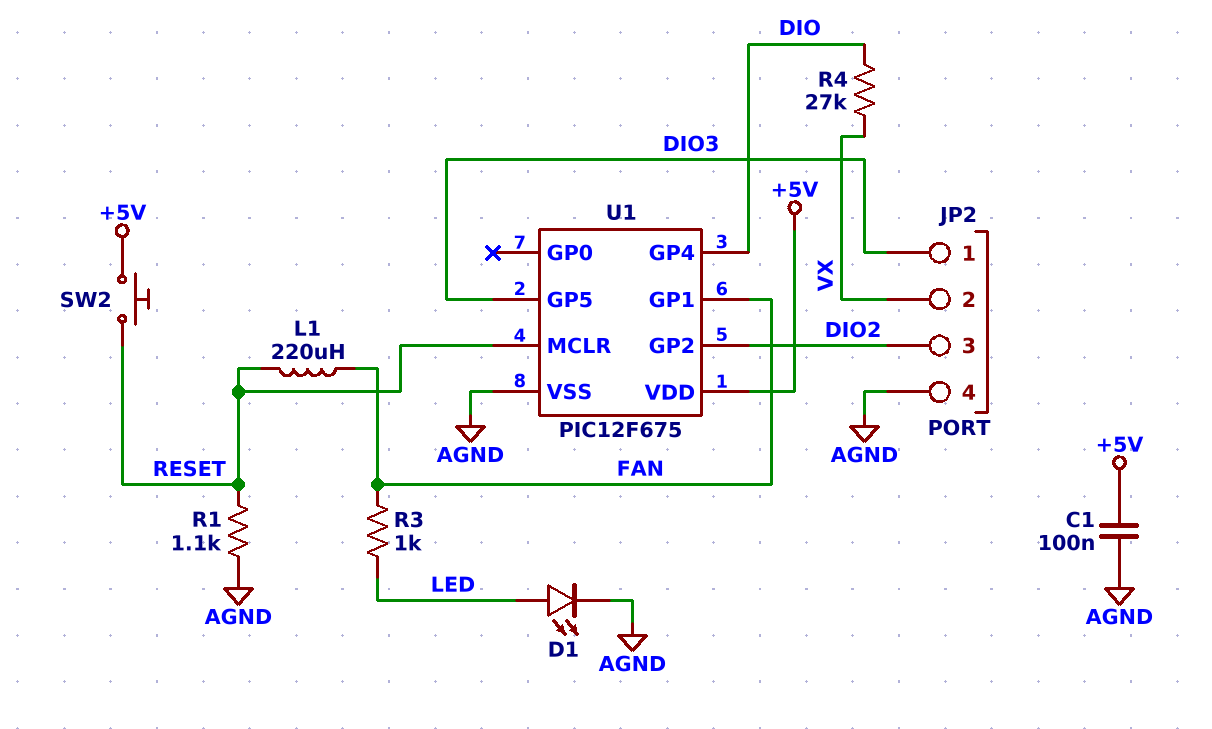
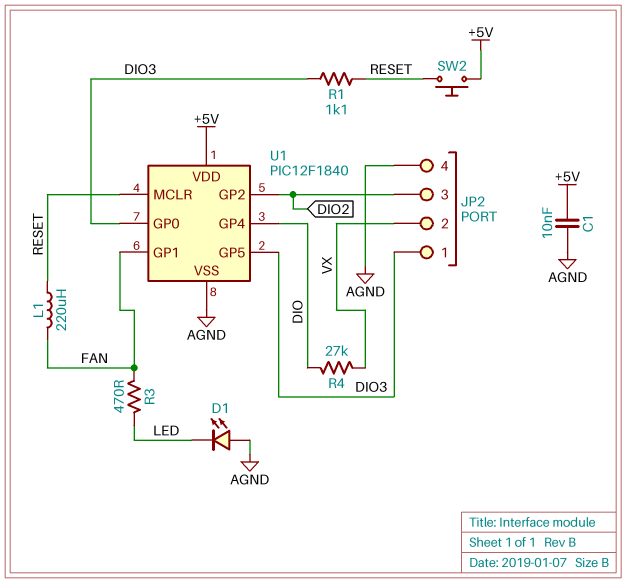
C1: 100nF (+5V, AGND) -> 10nF (+5V, AGND)
D1: LED (A LED, K AGND) -> LED (A AGND, K LED)
R1: 1.1k (AGND, RESET) -> 1.1k (DIO3, RESET)
R3: 1k (FAN, LED) -> 470 (FAN, LED)
U1: PIC12F675 -> PIC12F1840
U1 pin GP0: none -> DIO3

